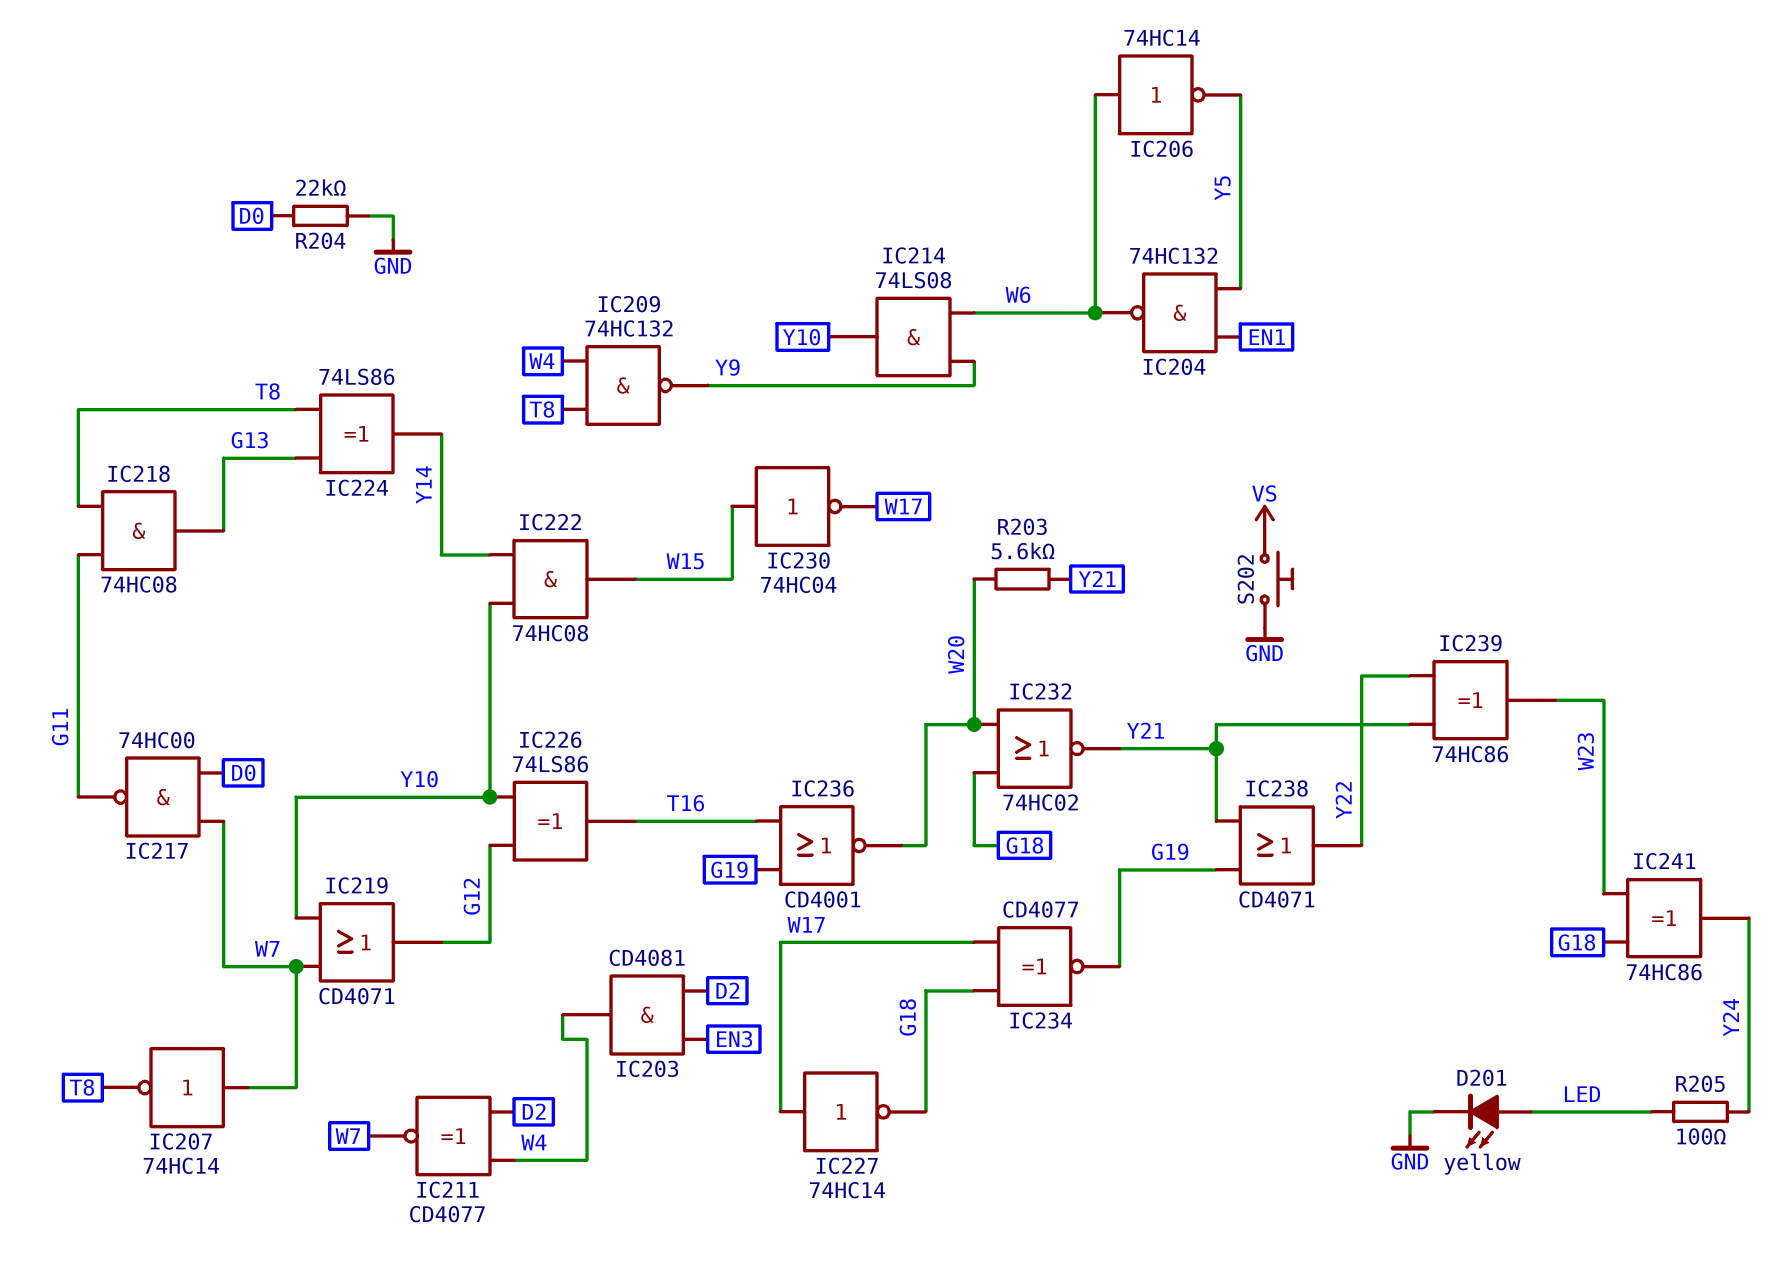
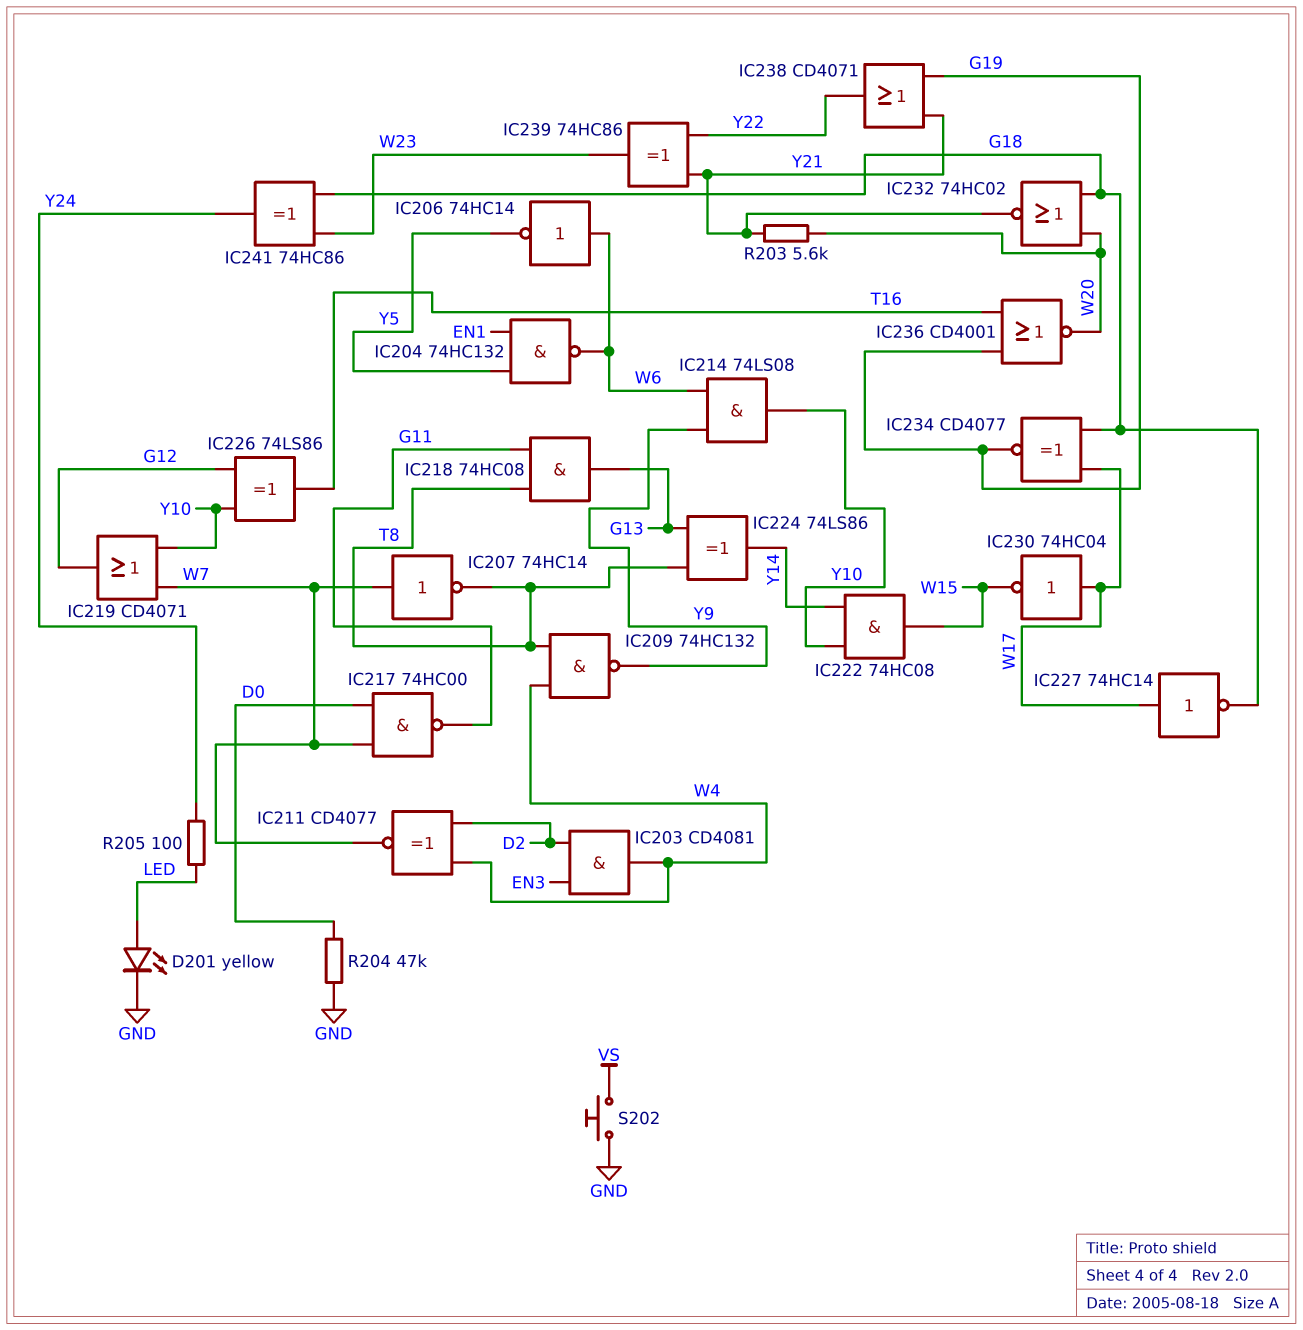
IC230: NOT 74HC04 (in W15, out W17) -> NOT 74HC04 (in W17, out W15)
R204: 22k (D0, GND) -> 47k (D0, GND)

